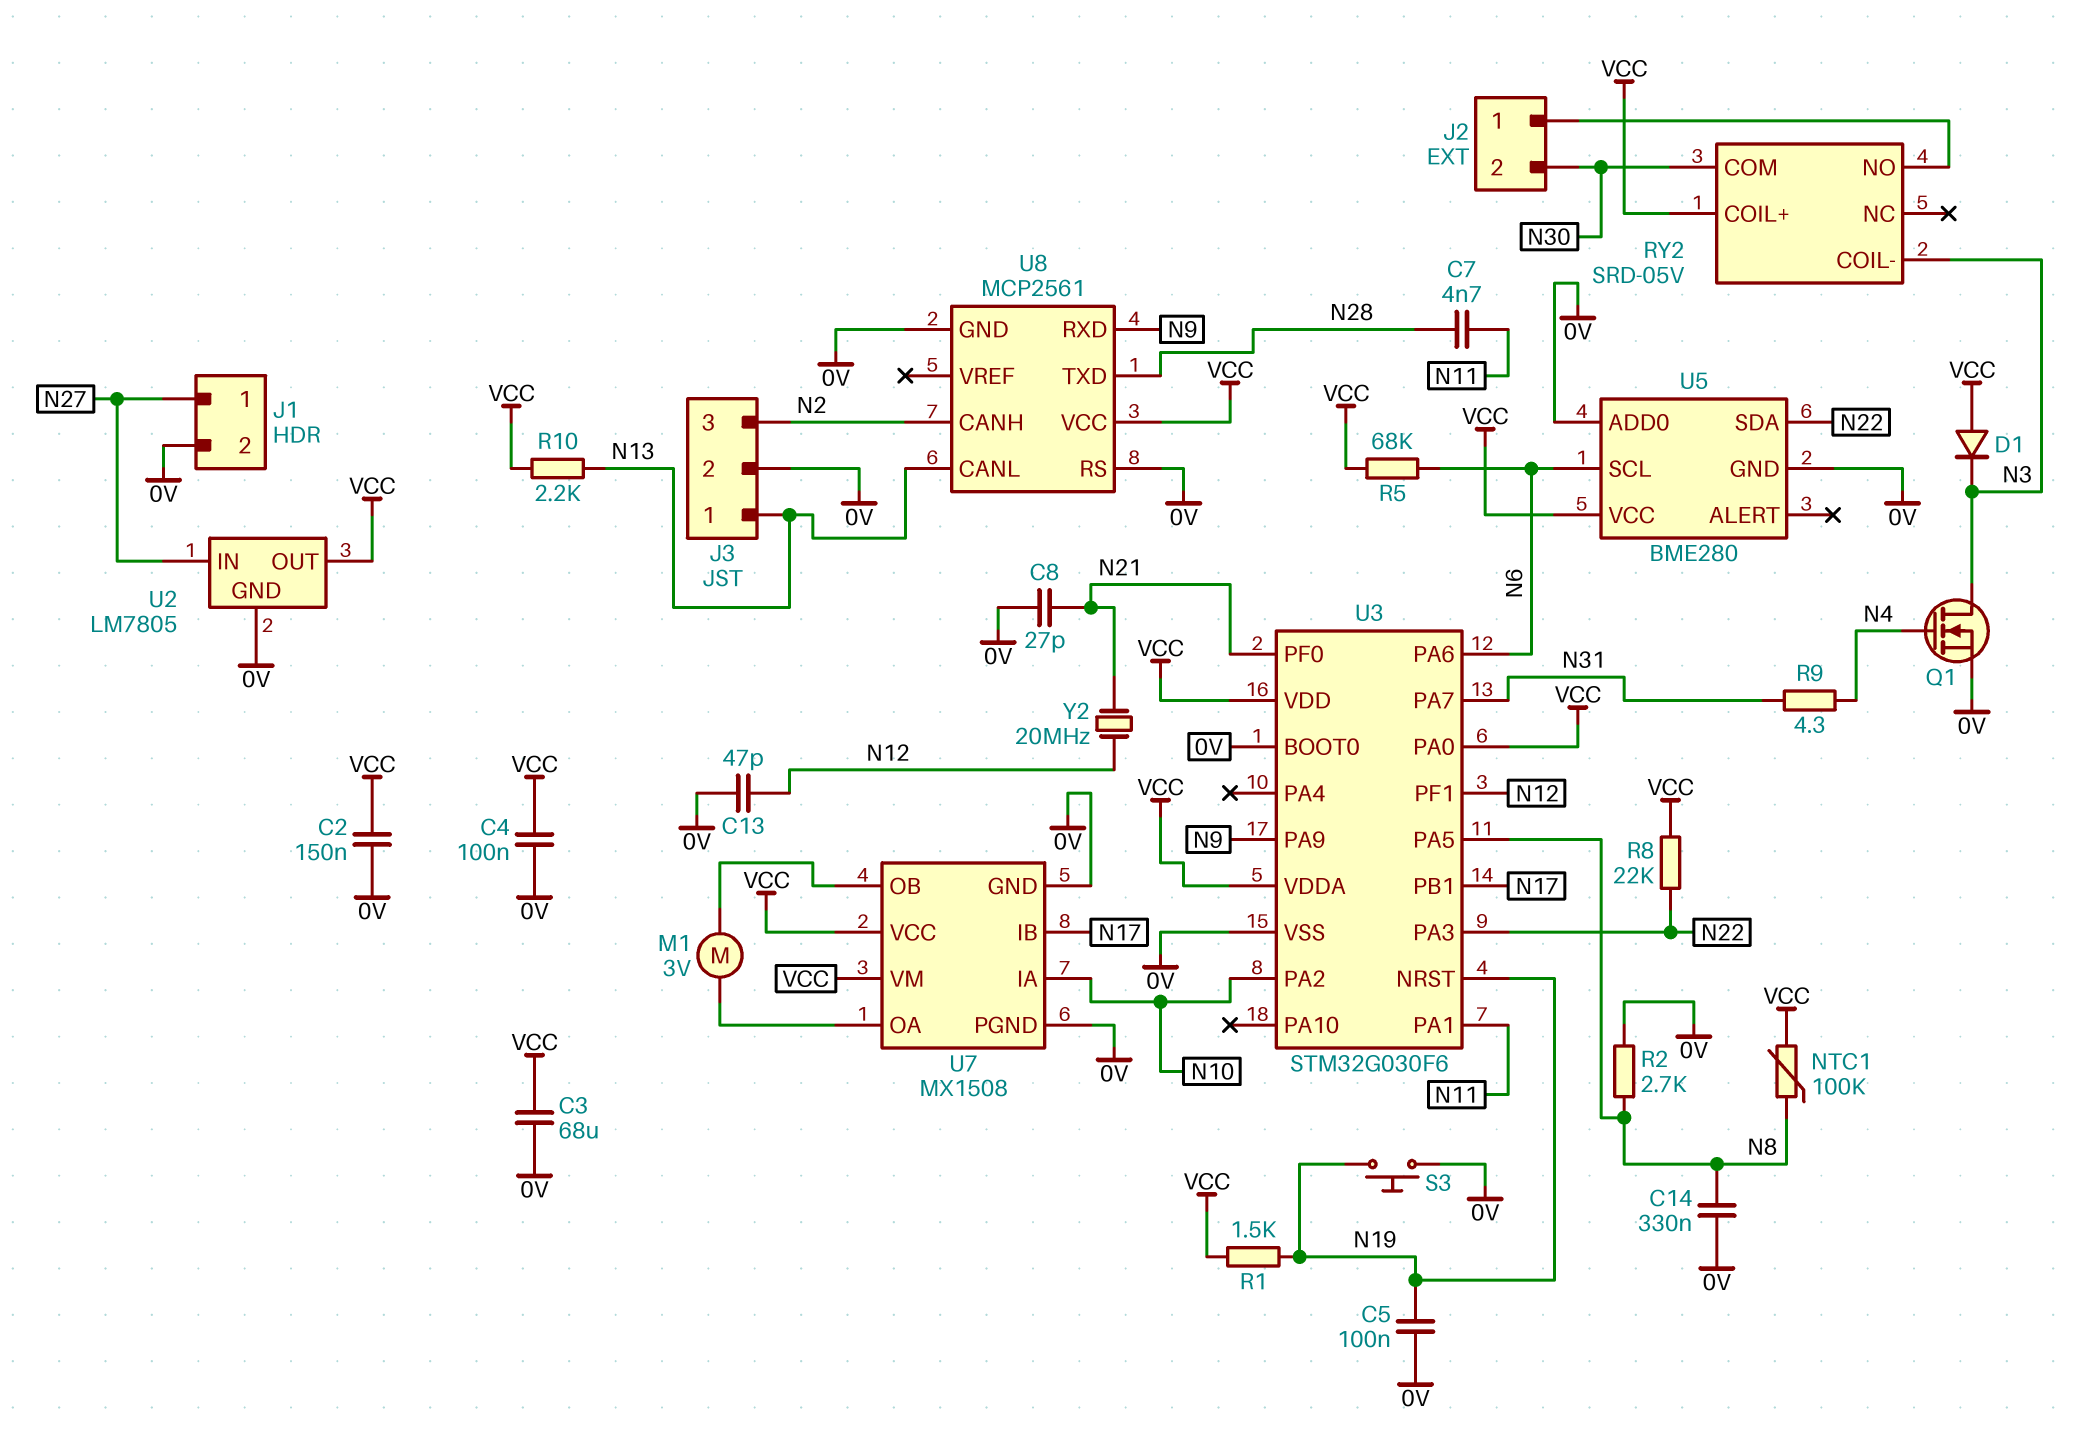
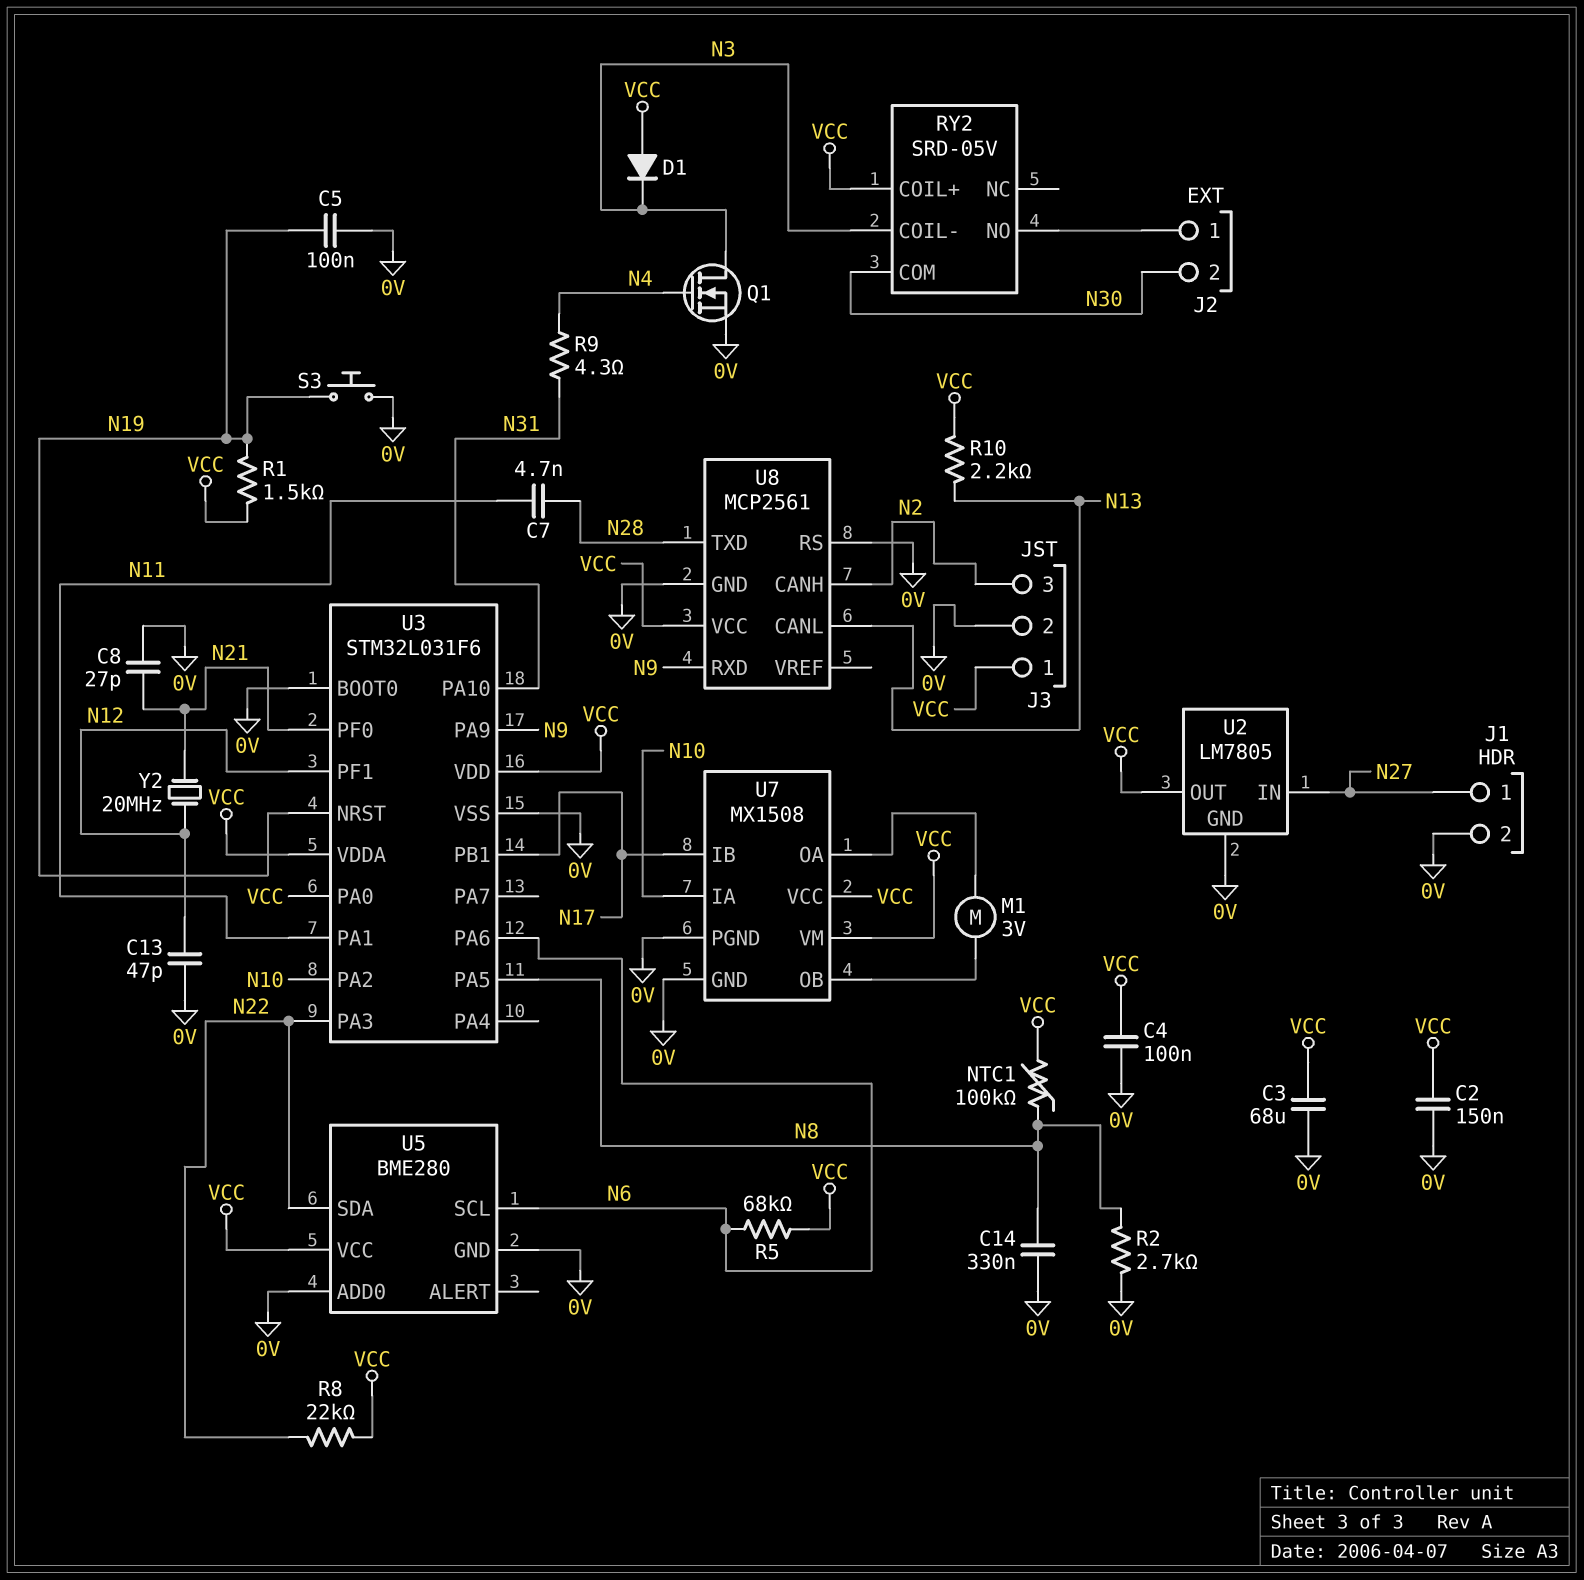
J3 pin 1: N13 -> VCC
U3: STM32G030F6 -> STM32L031F6
U3 pin PA7: N31 -> none
U3 pin PA10: none -> N31

